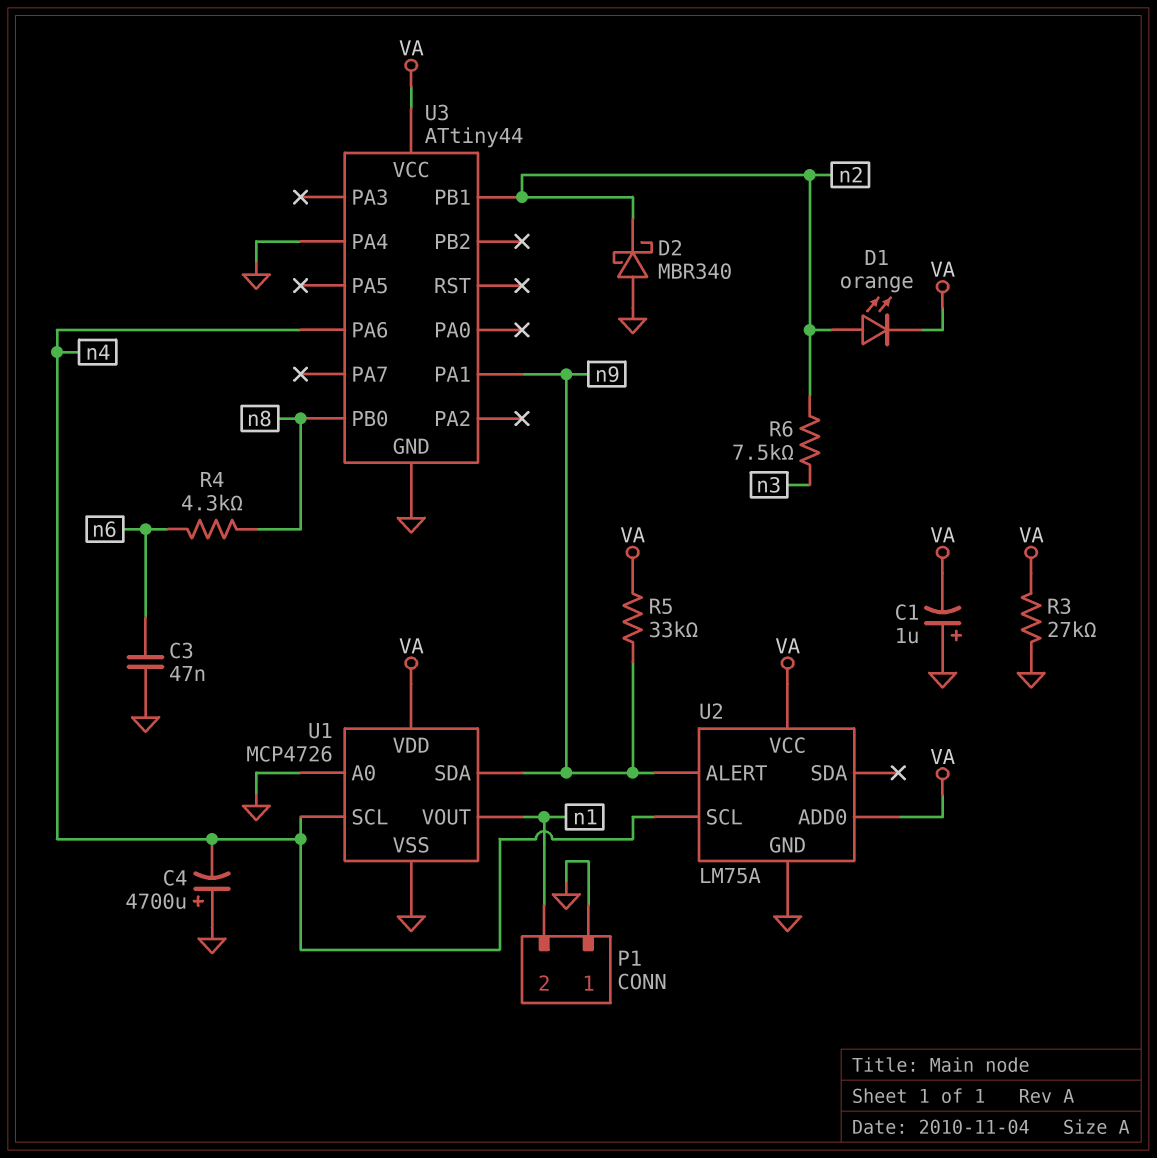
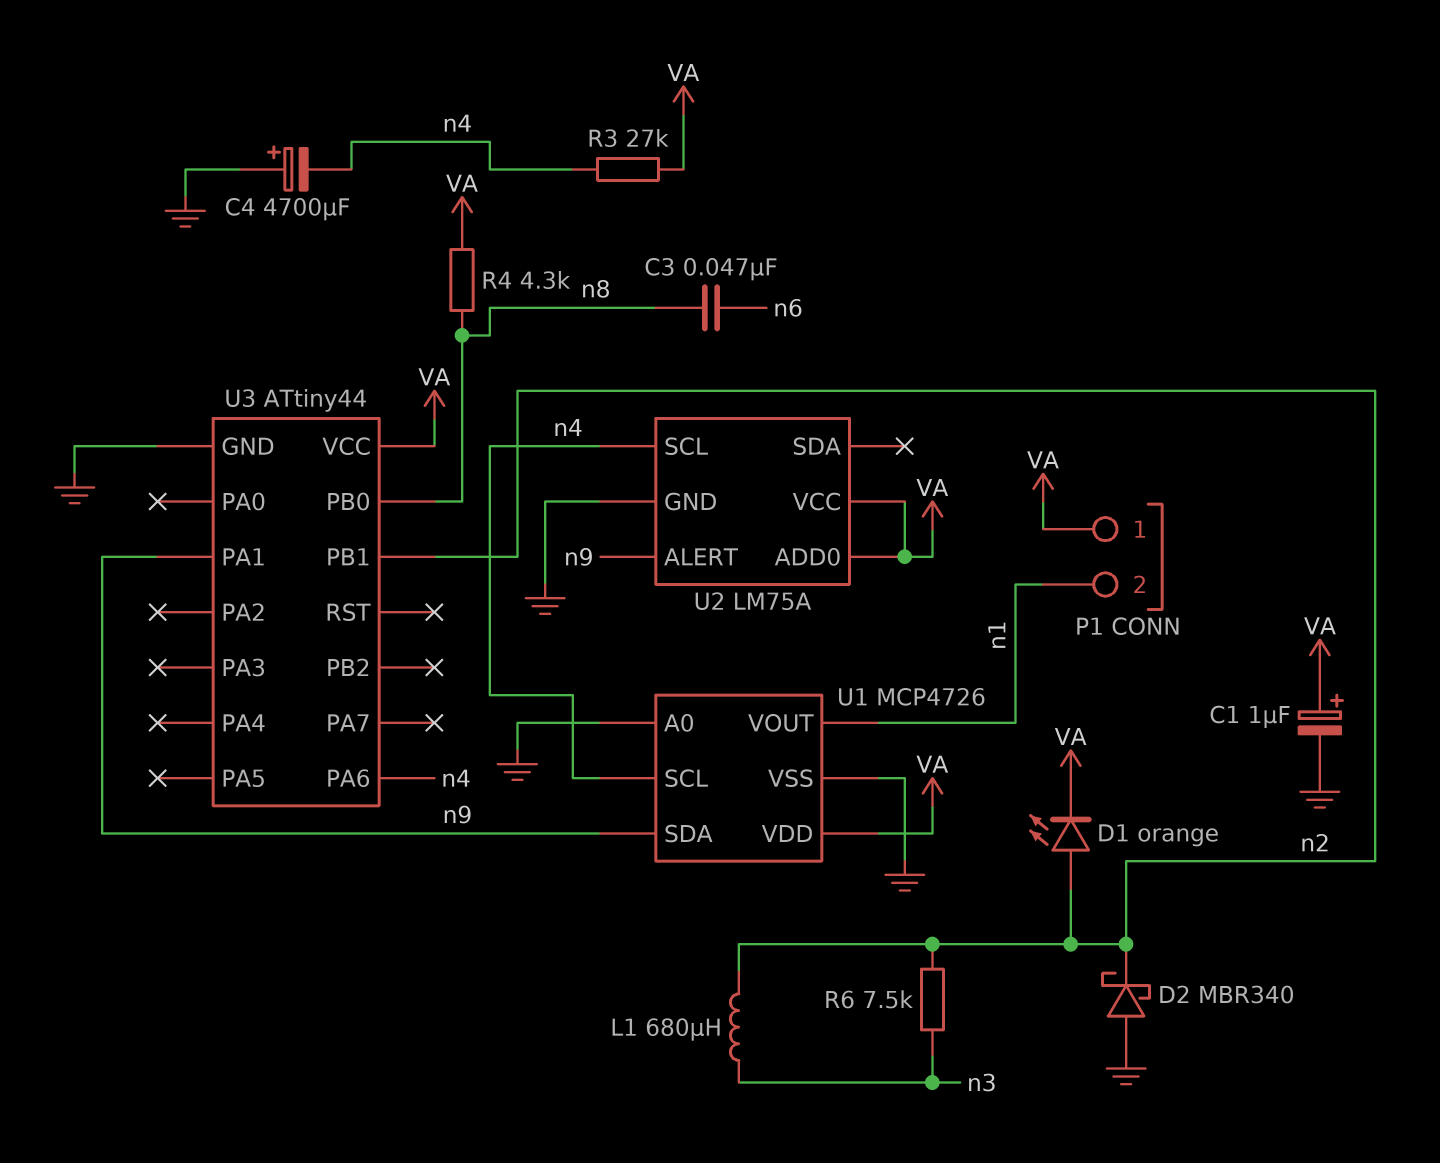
C1: 1uF (plus GND, minus VA) -> 1uF (plus VA, minus GND)
C3: 47nF (GND, n6) -> 47nF (n6, n8)
L1: none -> 680uH (n2, n3)
P1 pin 1: GND -> VA
R3: 27k (GND, VA) -> 27k (VA, n4)
R4: 4.3k (n6, n8) -> 4.3k (VA, n8)
R5: 33k (VA, n9) -> none
U3 pin PA4: GND -> none

